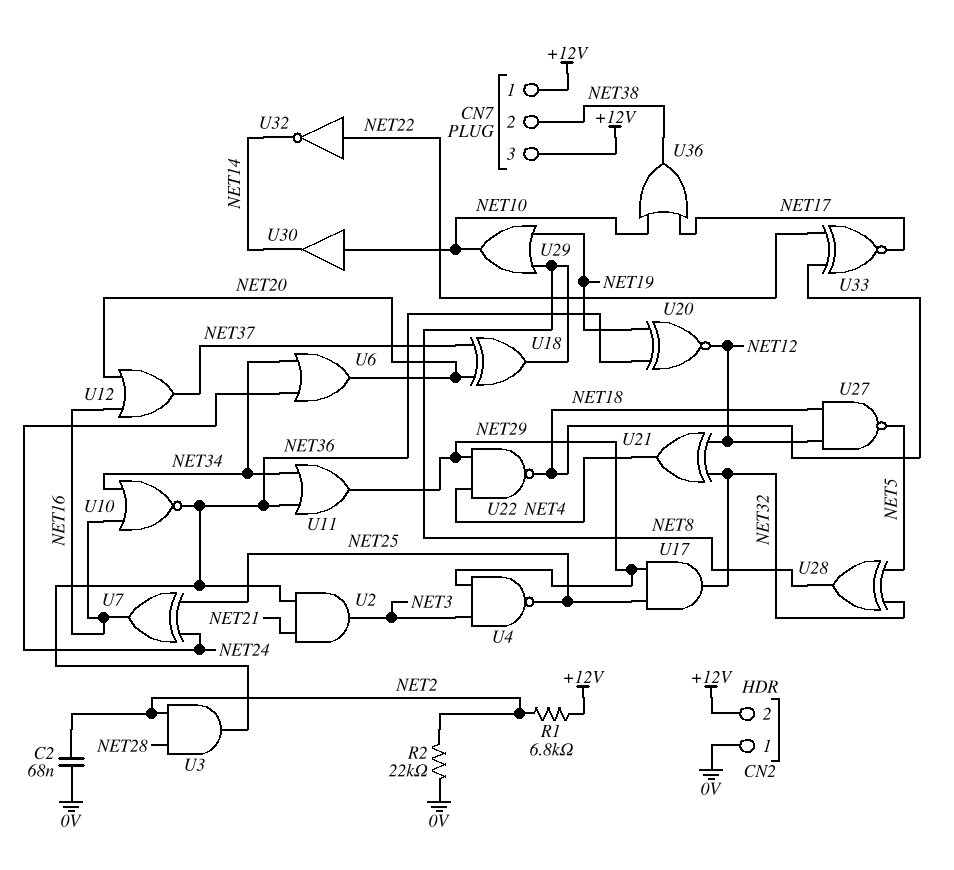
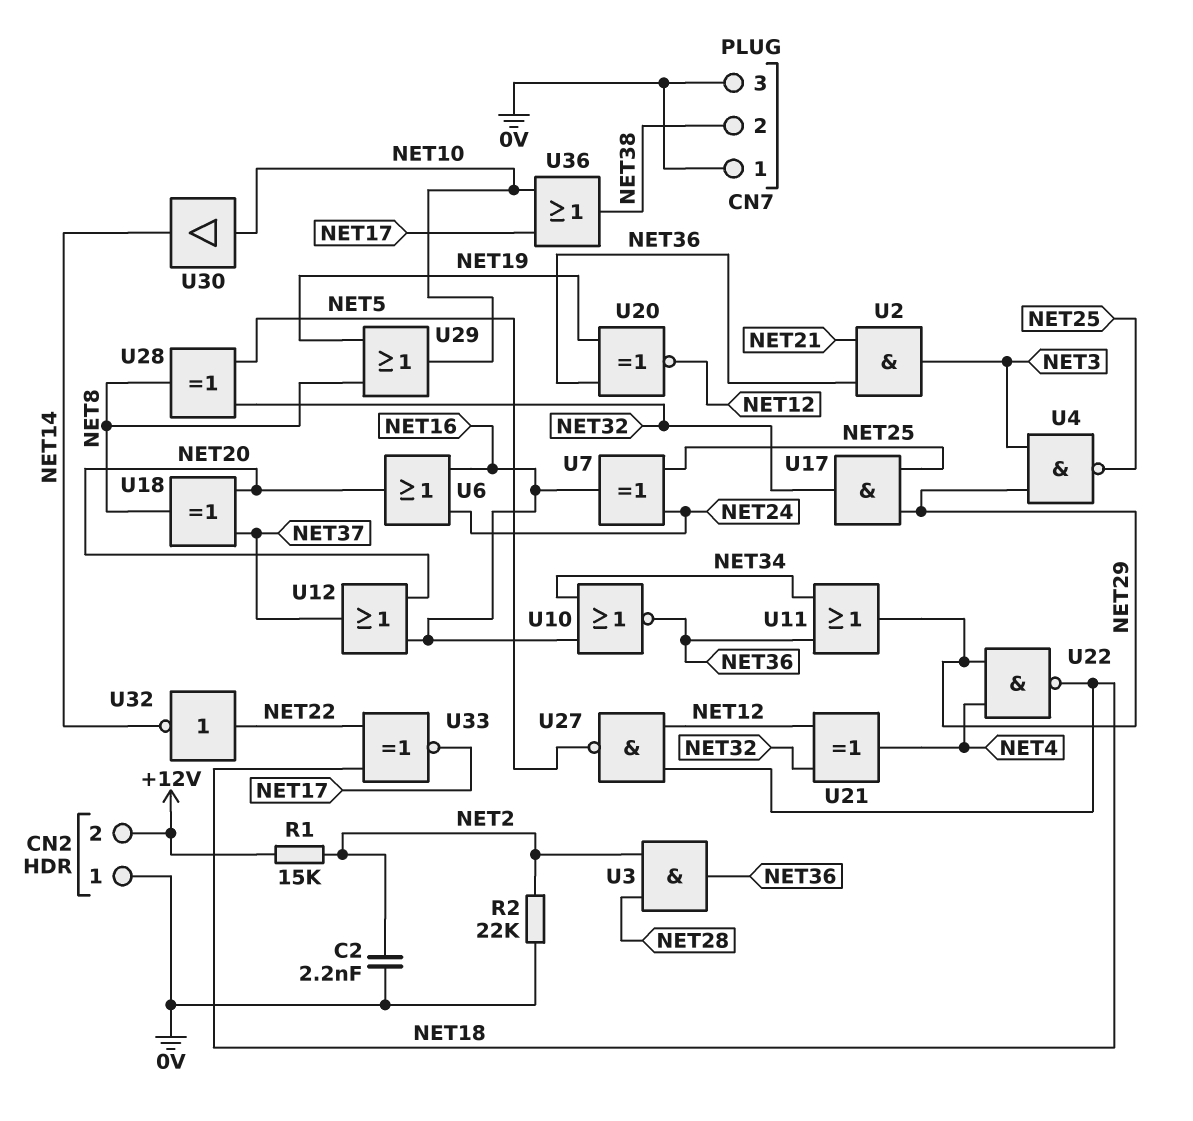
C2: 68nF (0V, NET2) -> 2.2nF (0V, NET2)
CN7 pin 1: +12V -> 0V
CN7 pin 3: +12V -> 0V
R1: 6.8k (+12V, NET2) -> 15k (+12V, NET2)
U6: OR (in NET24, in NET34, out NET20) -> OR (in NET16, in NET24, out NET20)

